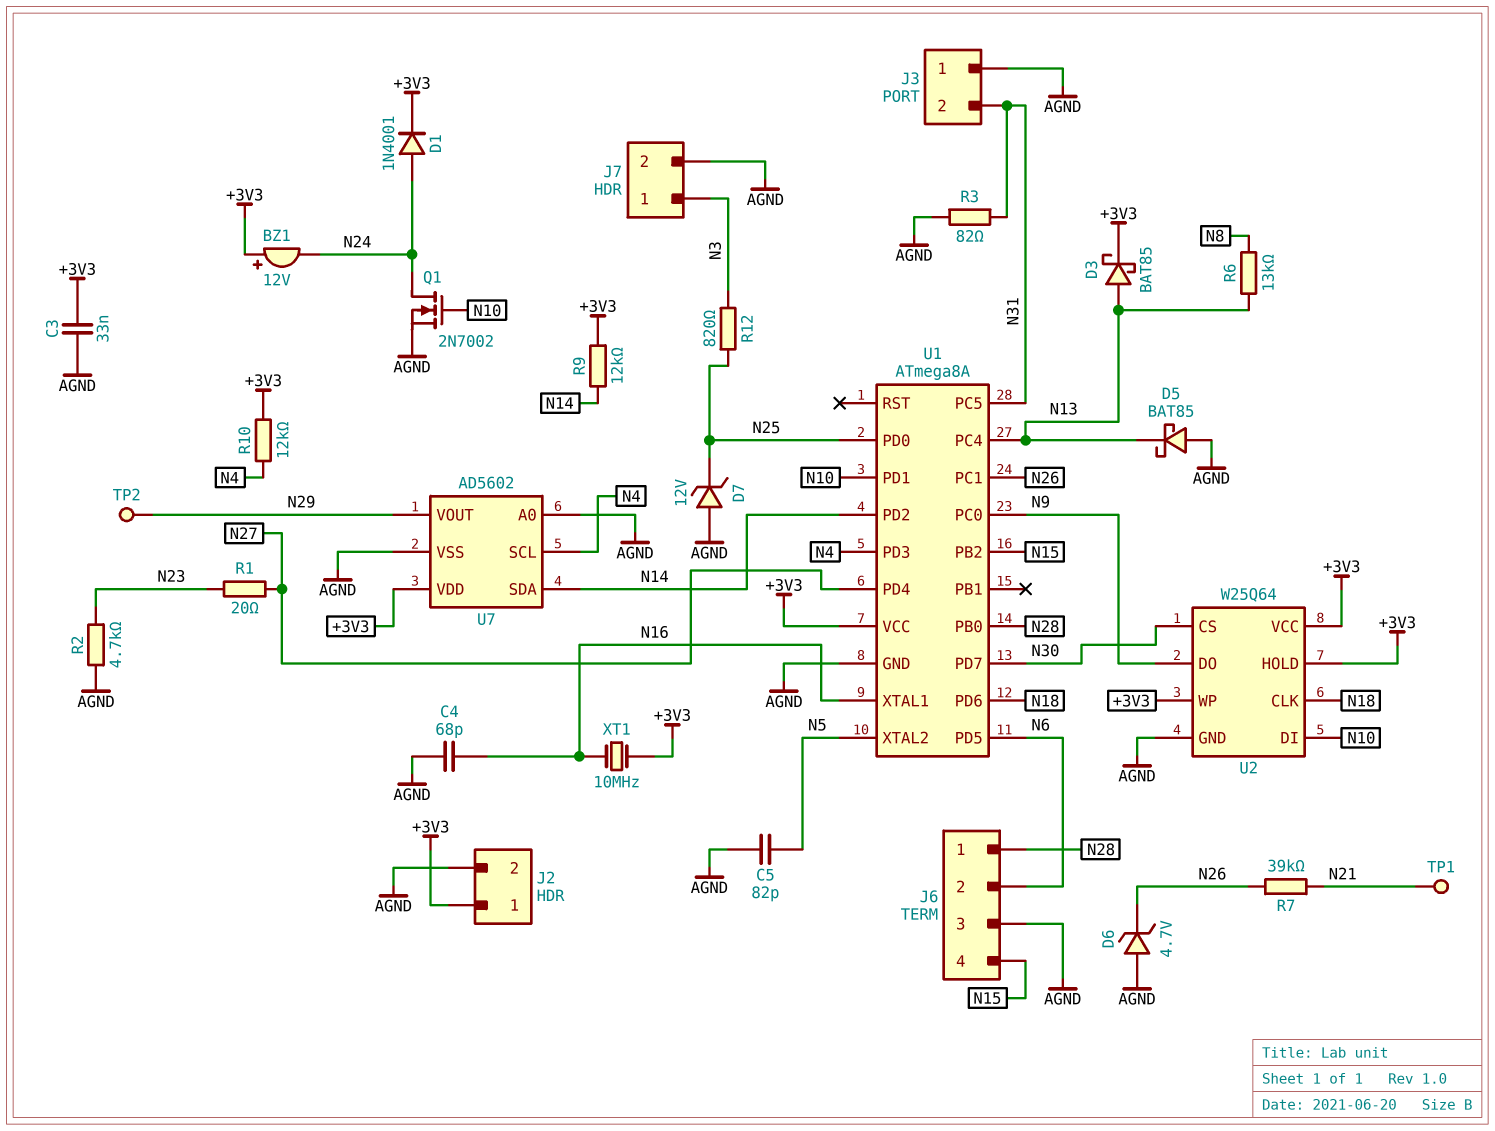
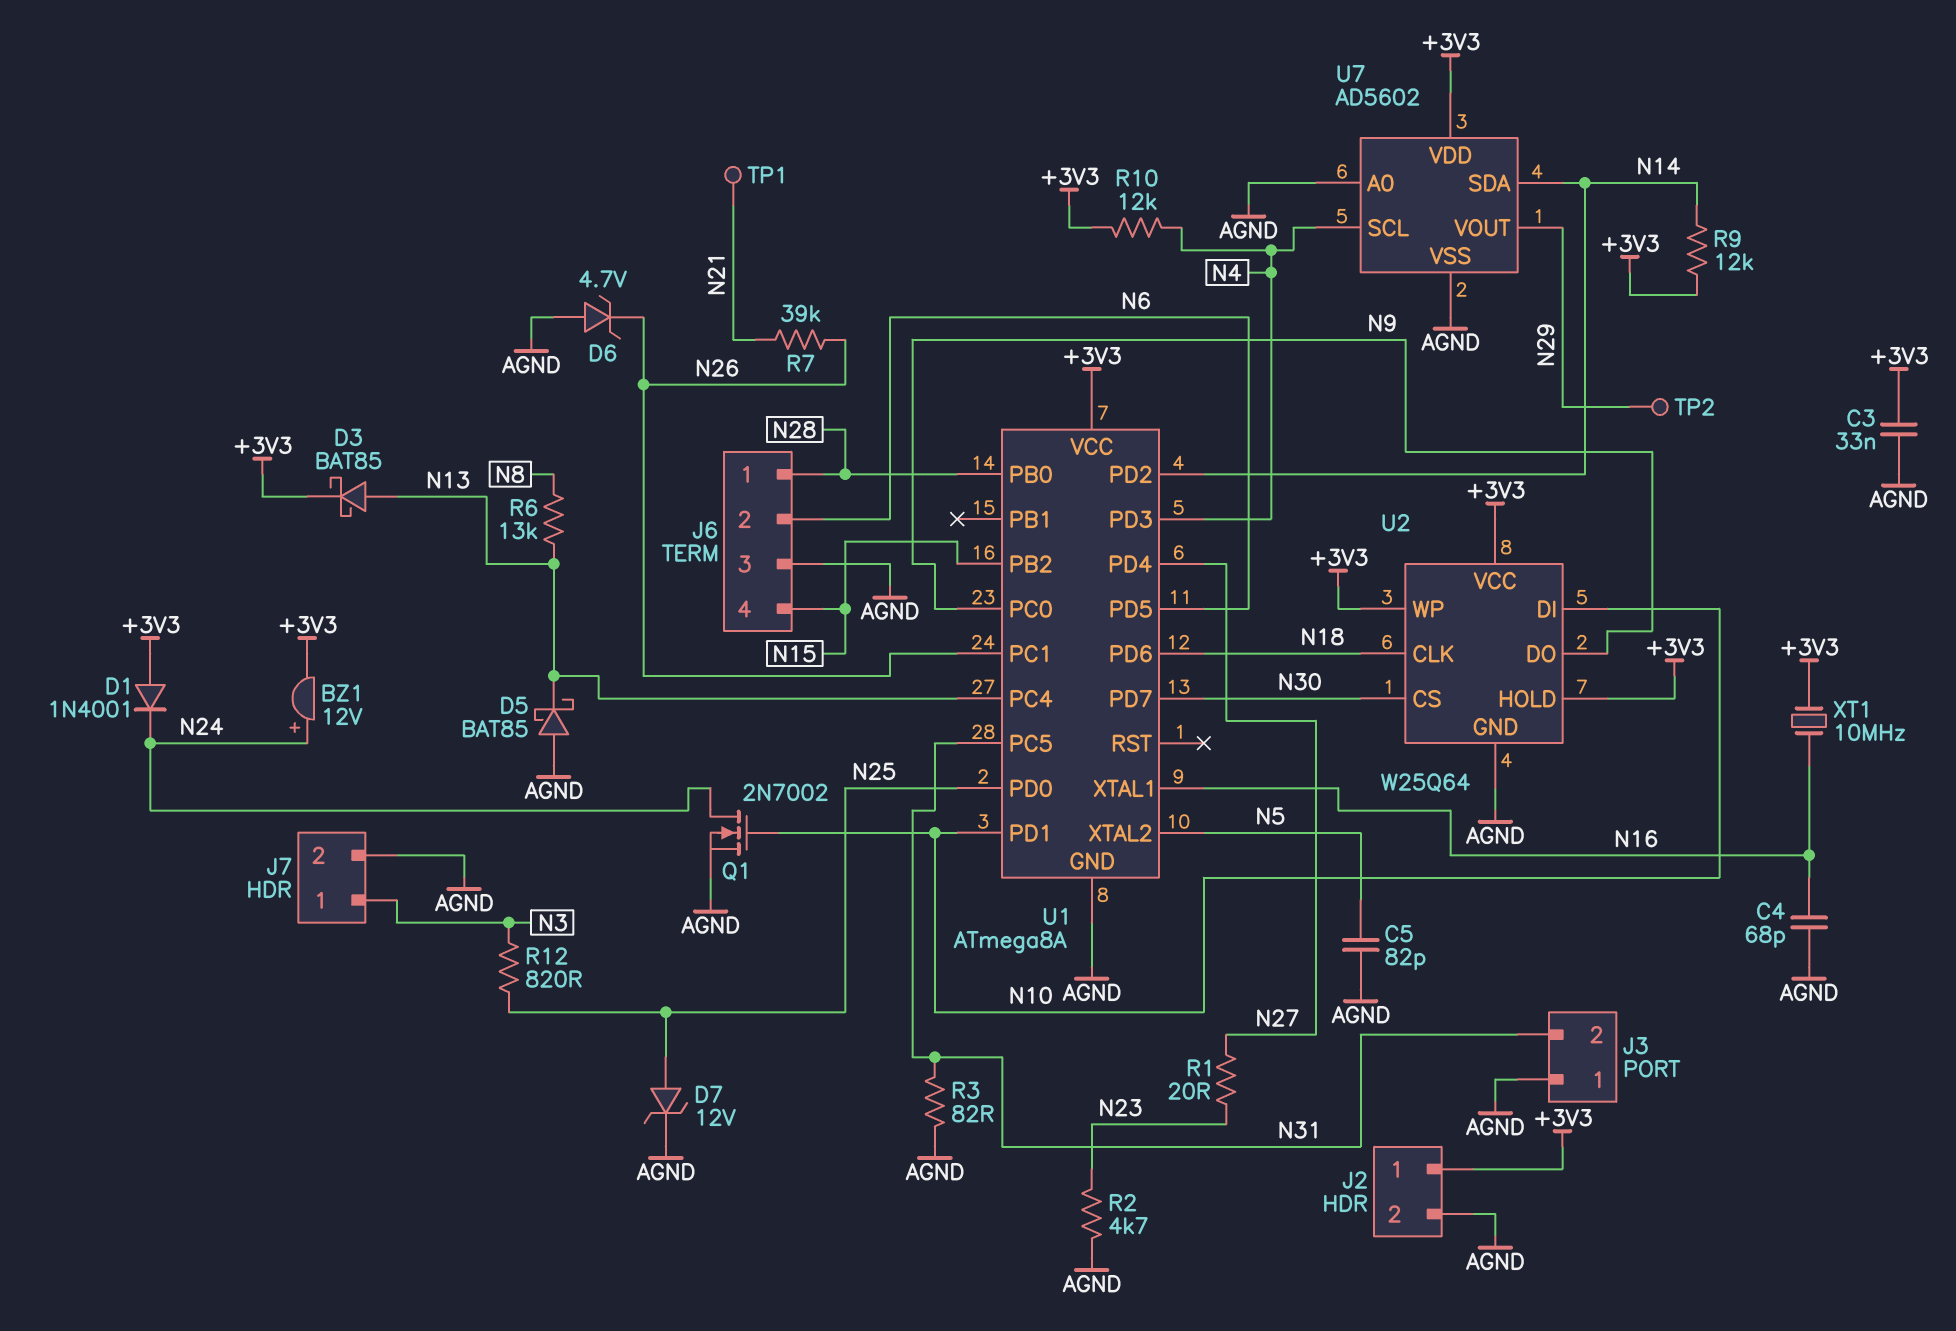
BZ1: buzzer 12V (plus +3V3, minus N24) -> buzzer 12V (plus N24, minus +3V3)
D1: diode 1N4001 (A N24, K +3V3) -> diode 1N4001 (A +3V3, K N24)
D7: zener 12V (A AGND, K N25) -> zener 12V (A N25, K AGND)

